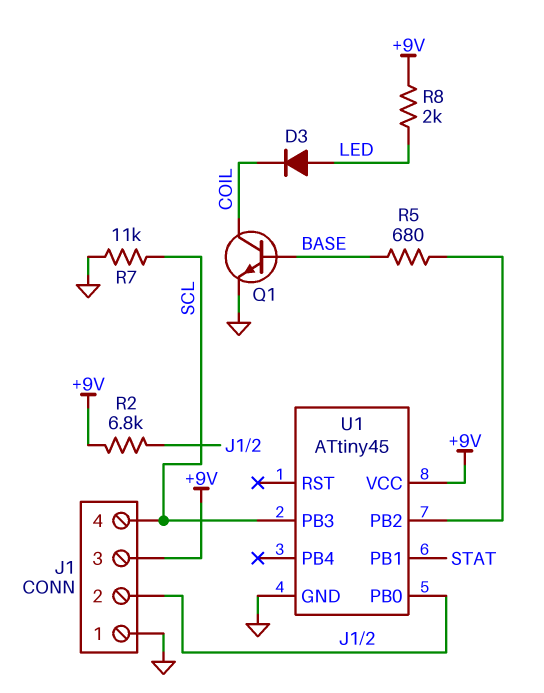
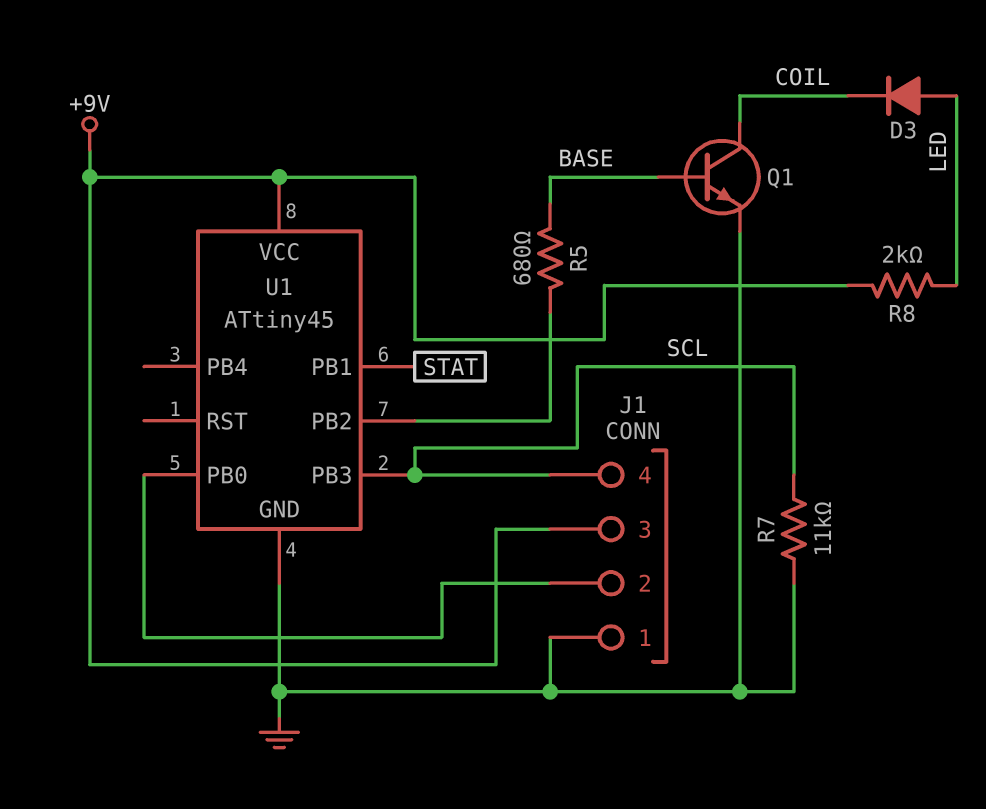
R2: 6.8k (+9V, J1/2) -> none

